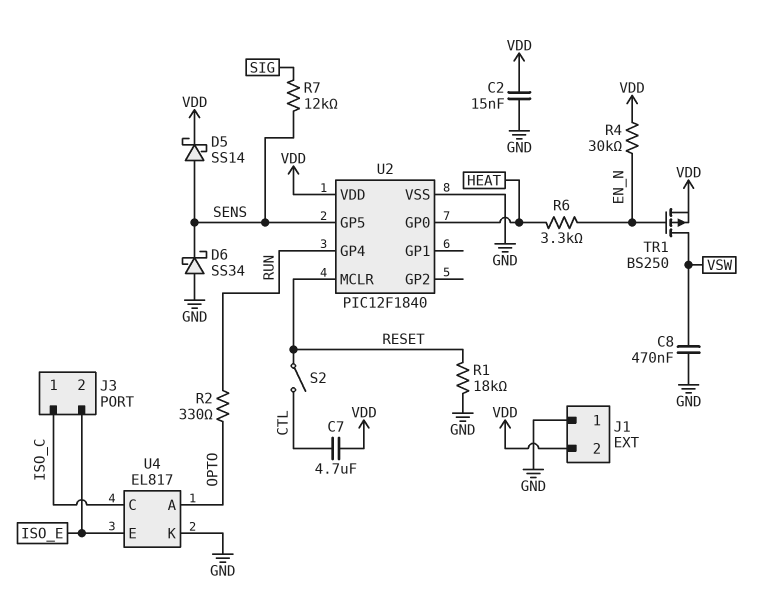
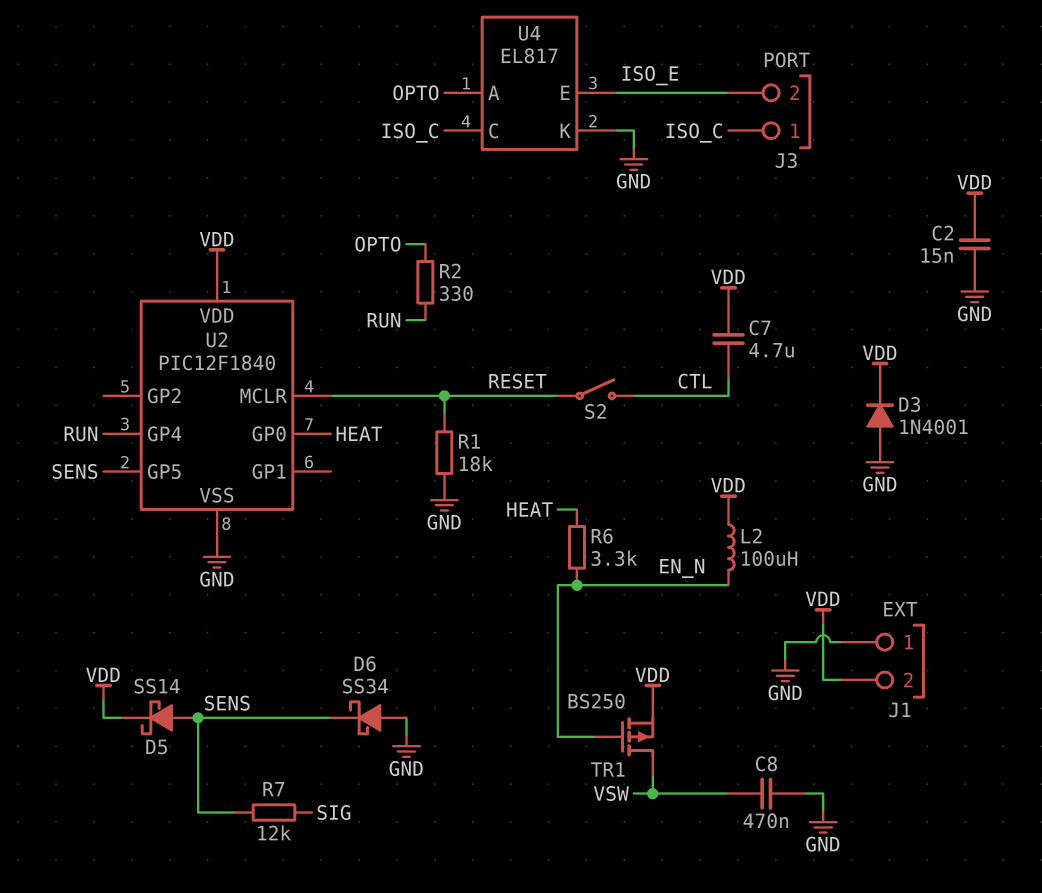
D3: none -> diode 1N4001 (A GND, K VDD)
L2: none -> 100uH (EN_N, VDD)
R4: 30k (EN_N, VDD) -> none

